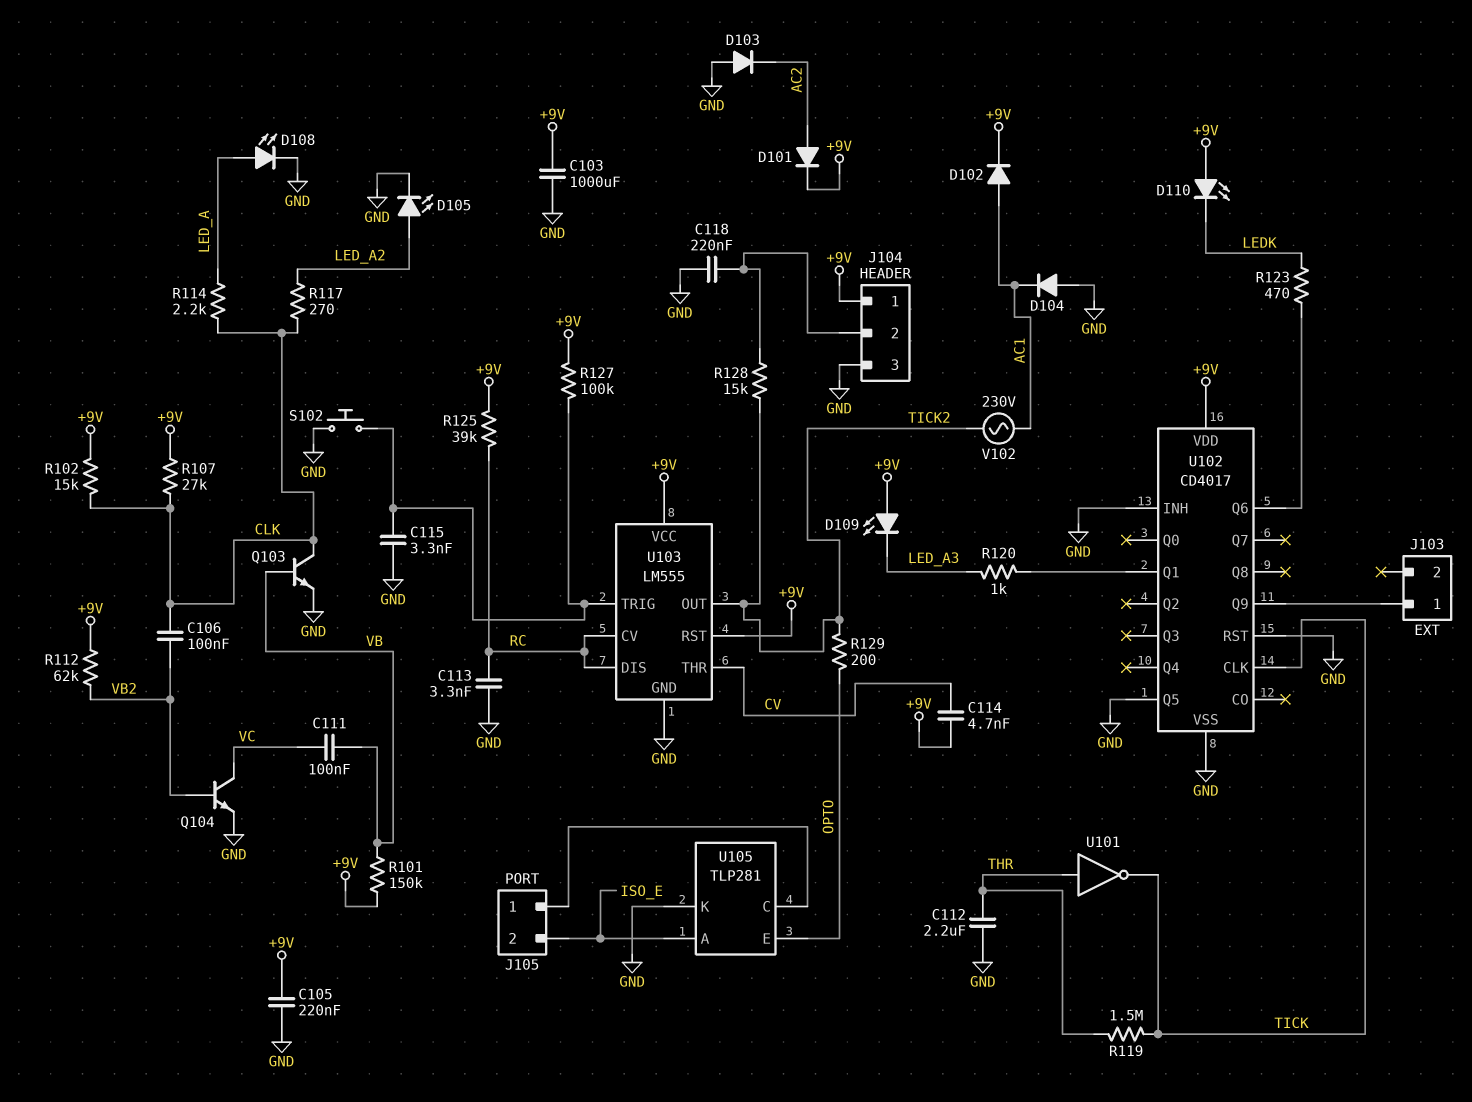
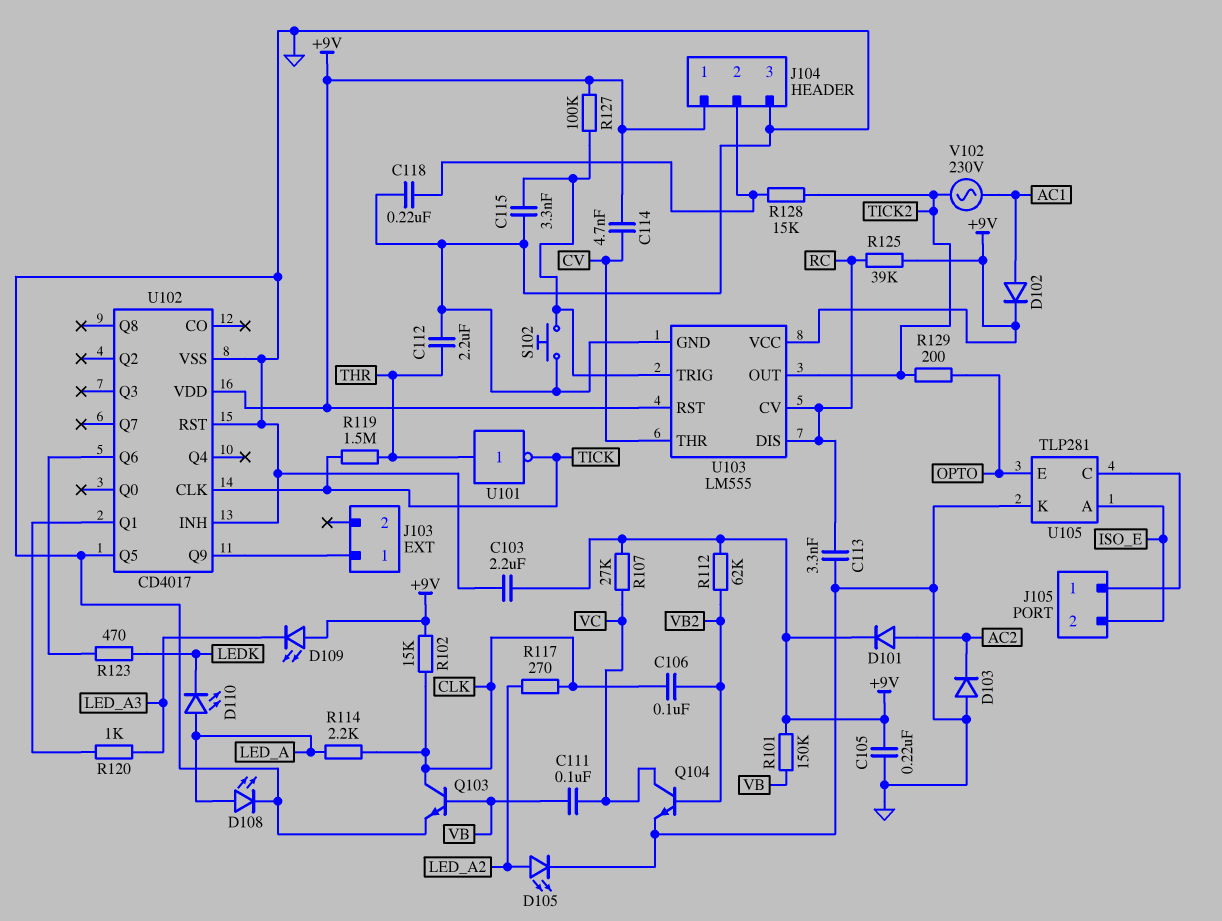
C103: 1000uF (+9V, GND) -> 2.2uF (+9V, GND)
D104: diode (A GND, K AC1) -> none
D110: LED (A +9V, K LEDK) -> LED (A LED_A, K LEDK)
R107: 27k (+9V, CLK) -> 27k (+9V, VC)

